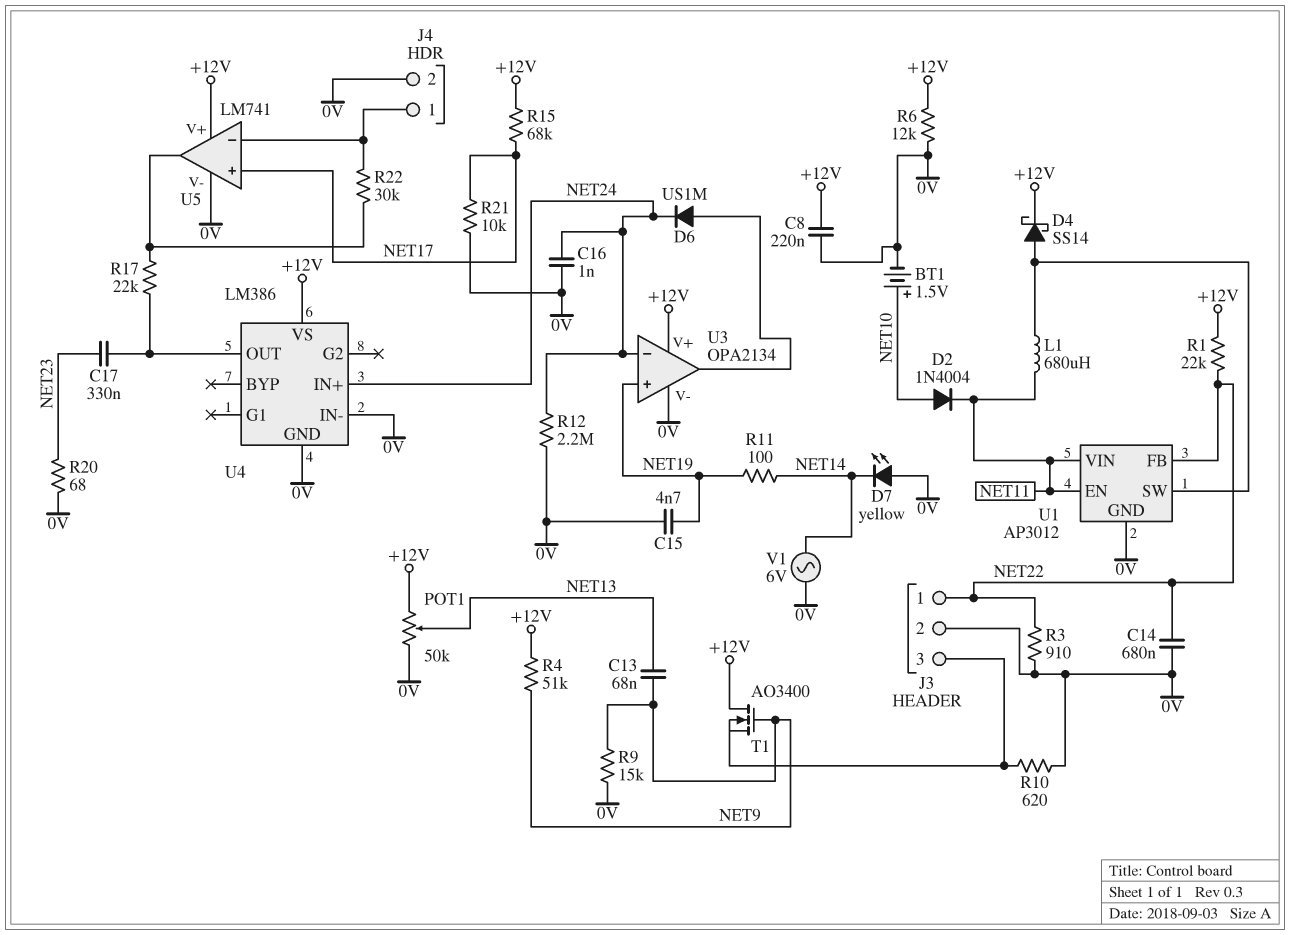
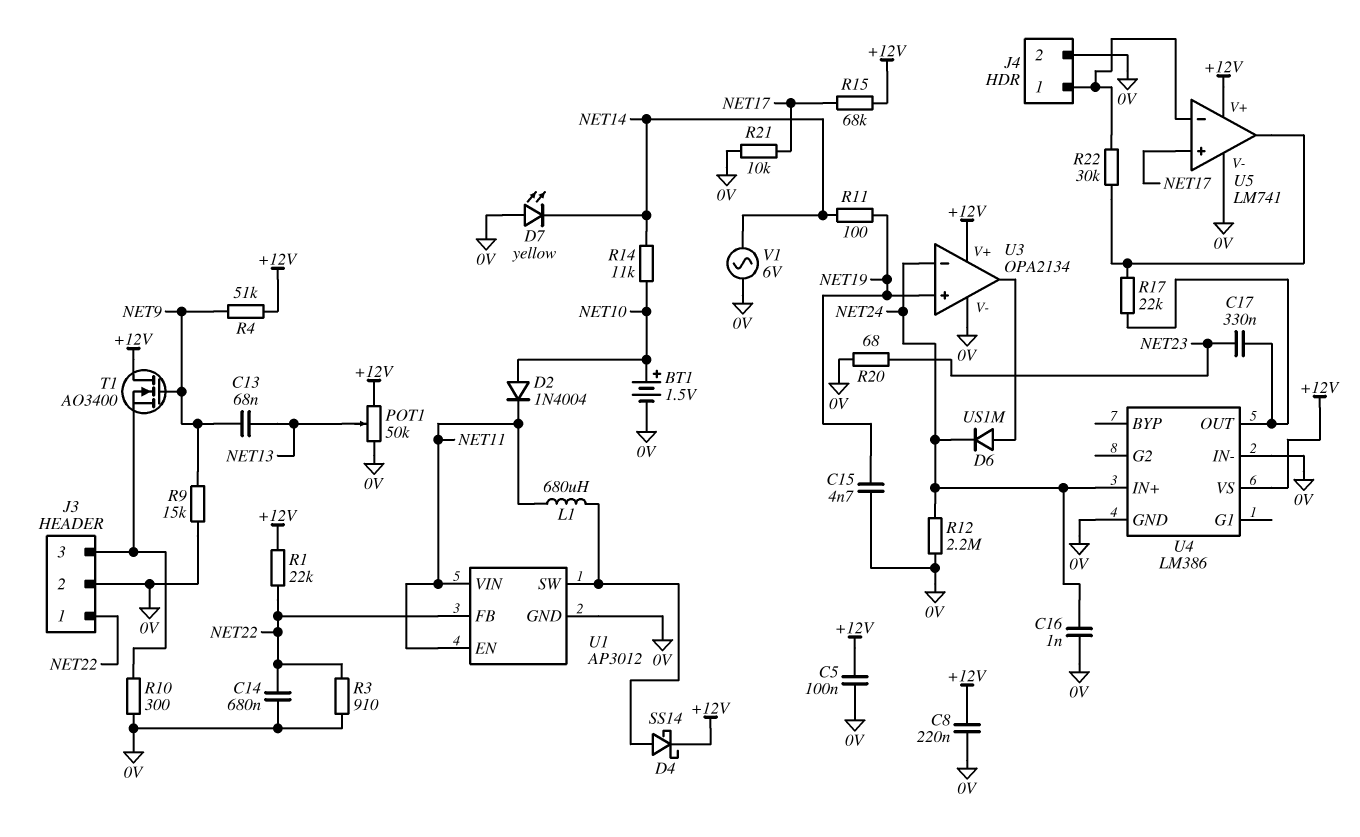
C5: none -> 100nF (+12V, 0V)
R6: 12k (+12V, 0V) -> none
R10: 620 (0V, J3/3) -> 300 (0V, J3/3)
R14: none -> 11k (NET10, NET14)

